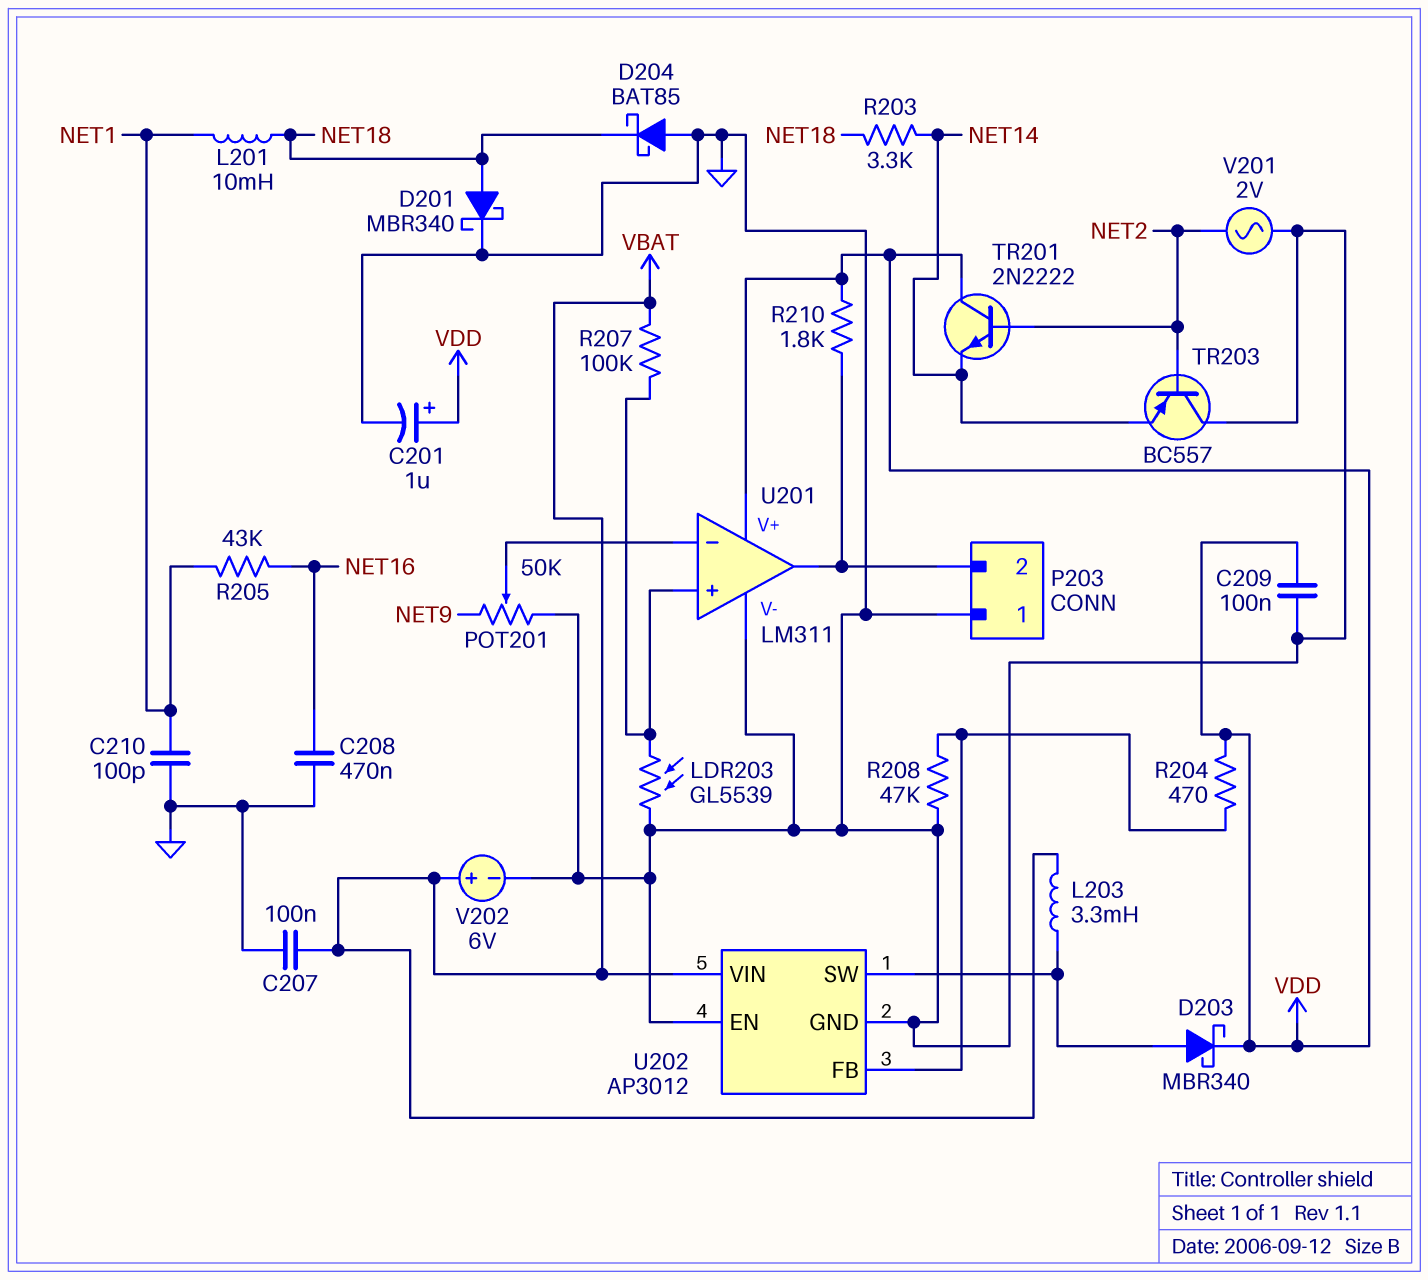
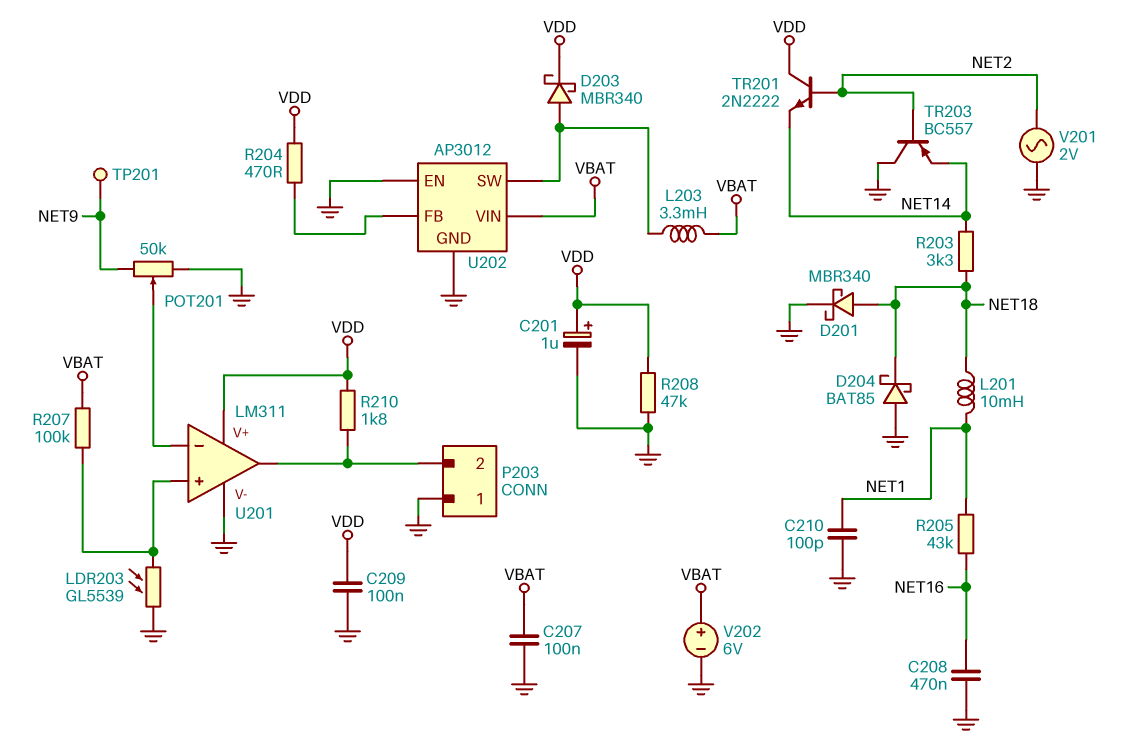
R208: 47k (GND, U202/FB) -> 47k (GND, VDD)
TP201: none -> test point (NET9)

